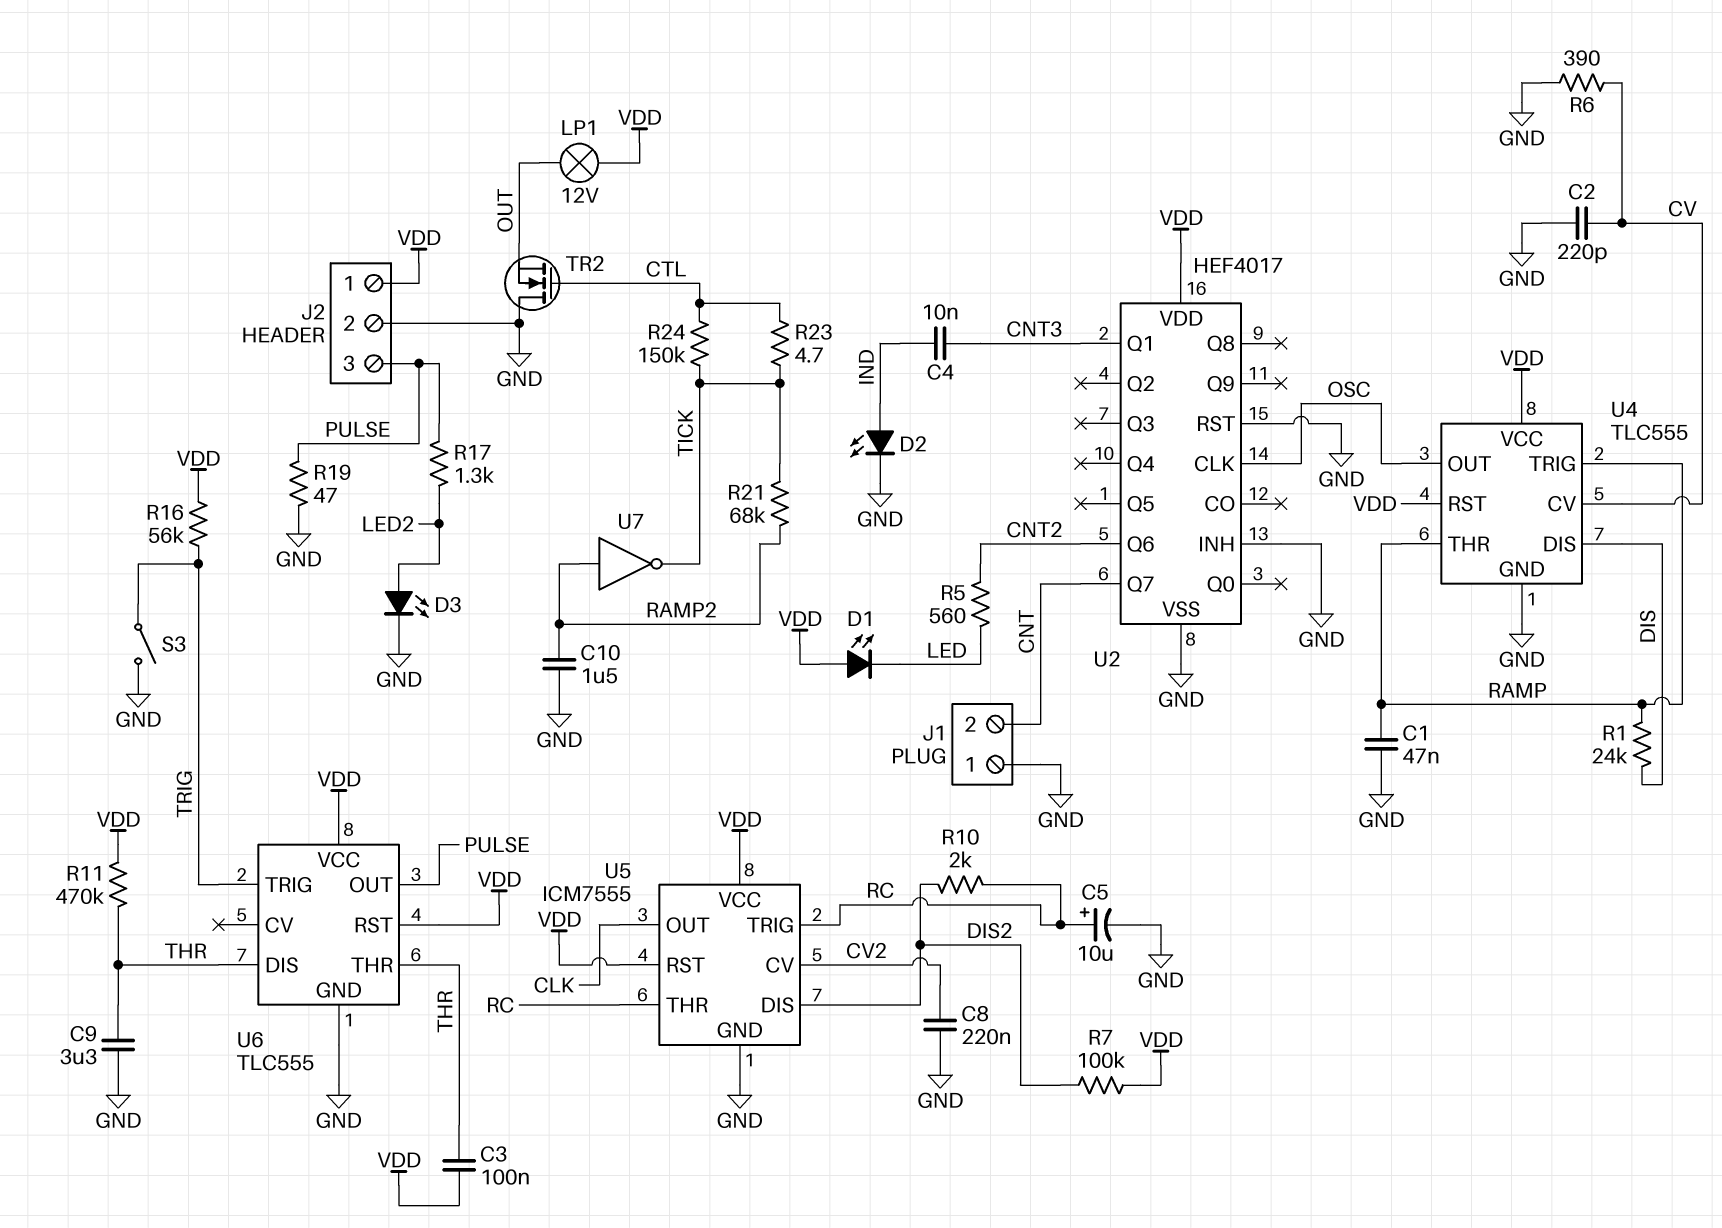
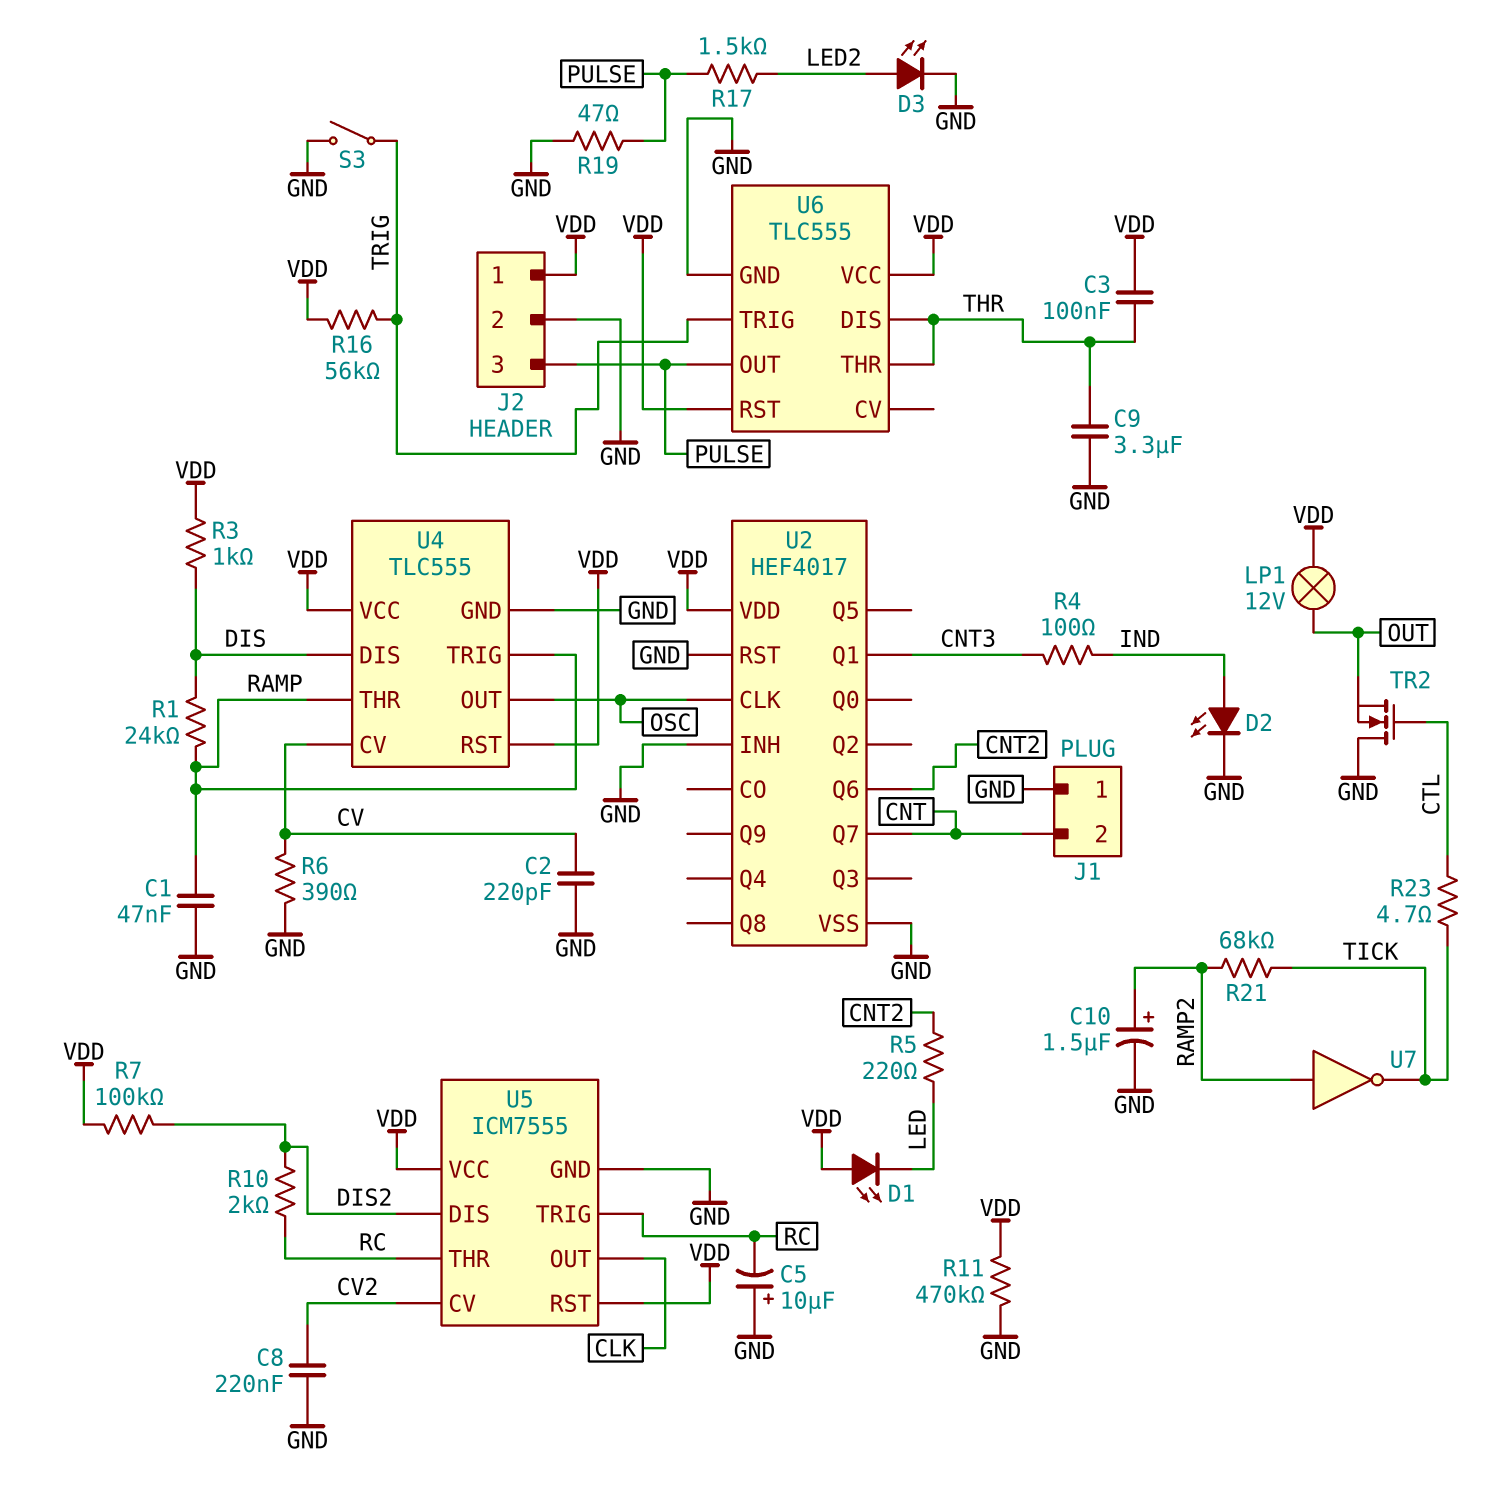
C4: 10nF (CNT3, IND) -> none
C5: 10uF (plus RC, minus GND) -> 10uF (plus GND, minus RC)
C10: 1.5uF (GND, RAMP2) -> 1.5uF (plus RAMP2, minus GND)
R3: none -> 1k (DIS, VDD)
R4: none -> 100 (CNT3, IND)
R5: 560 (CNT2, LED) -> 220 (CNT2, LED)
R11: 470k (THR, VDD) -> 470k (GND, VDD)
R17: 1.3k (LED2, PULSE) -> 1.5k (LED2, PULSE)
R24: 150k (CTL, TICK) -> none

